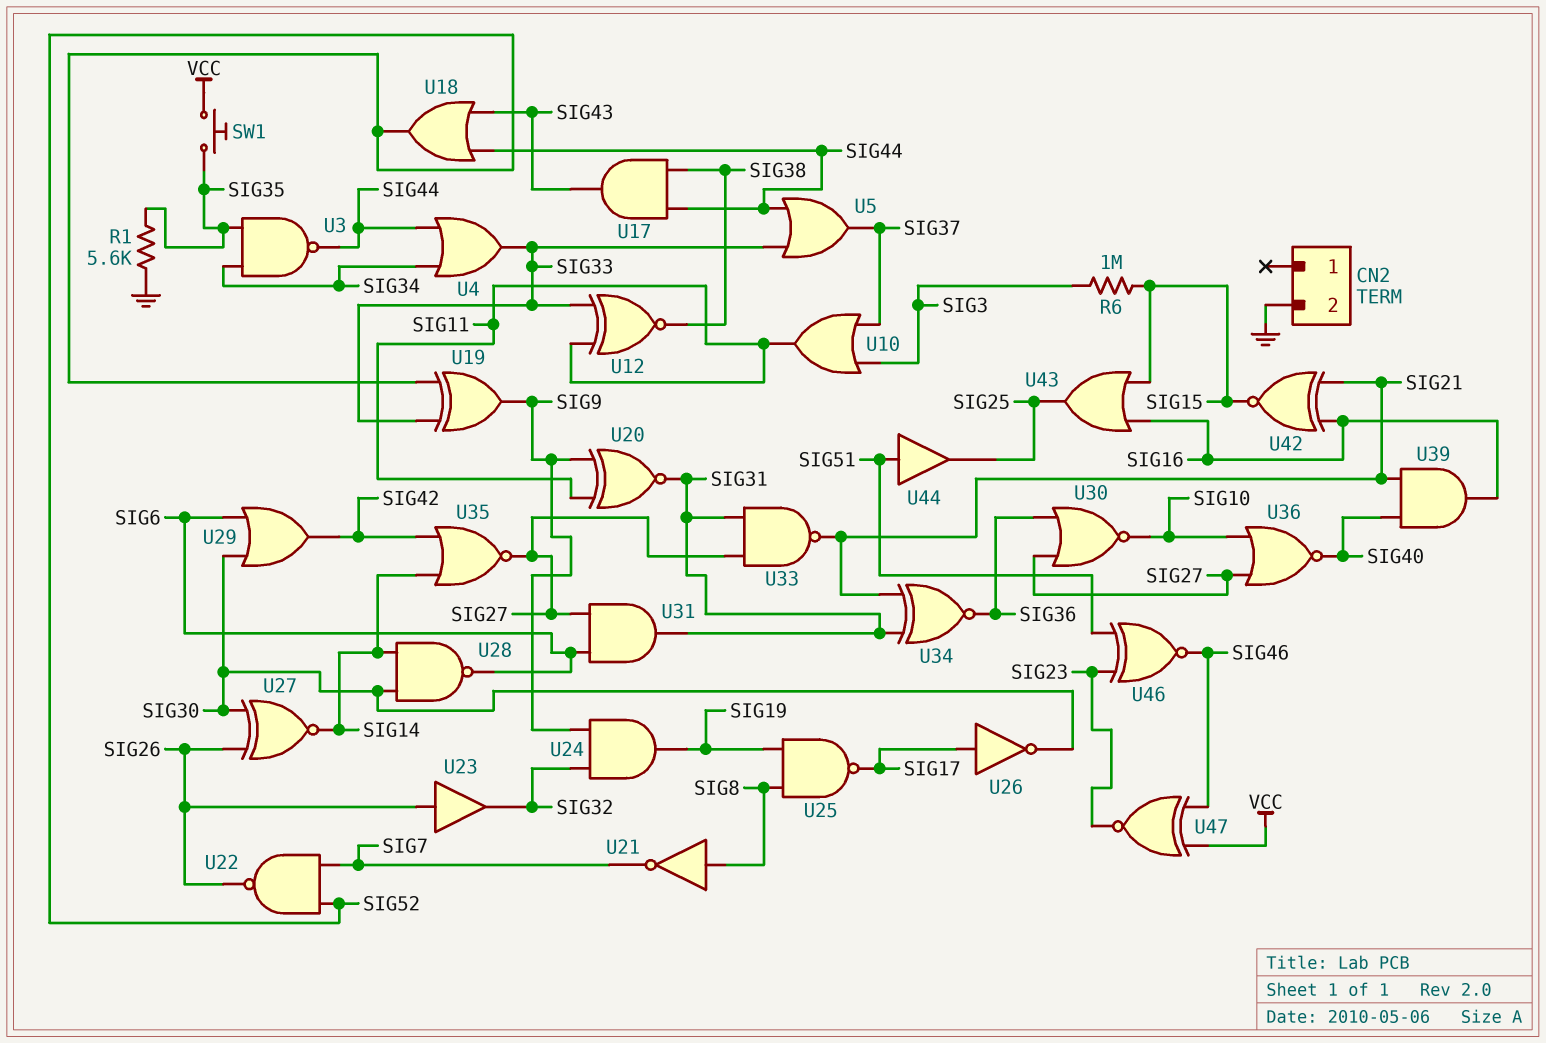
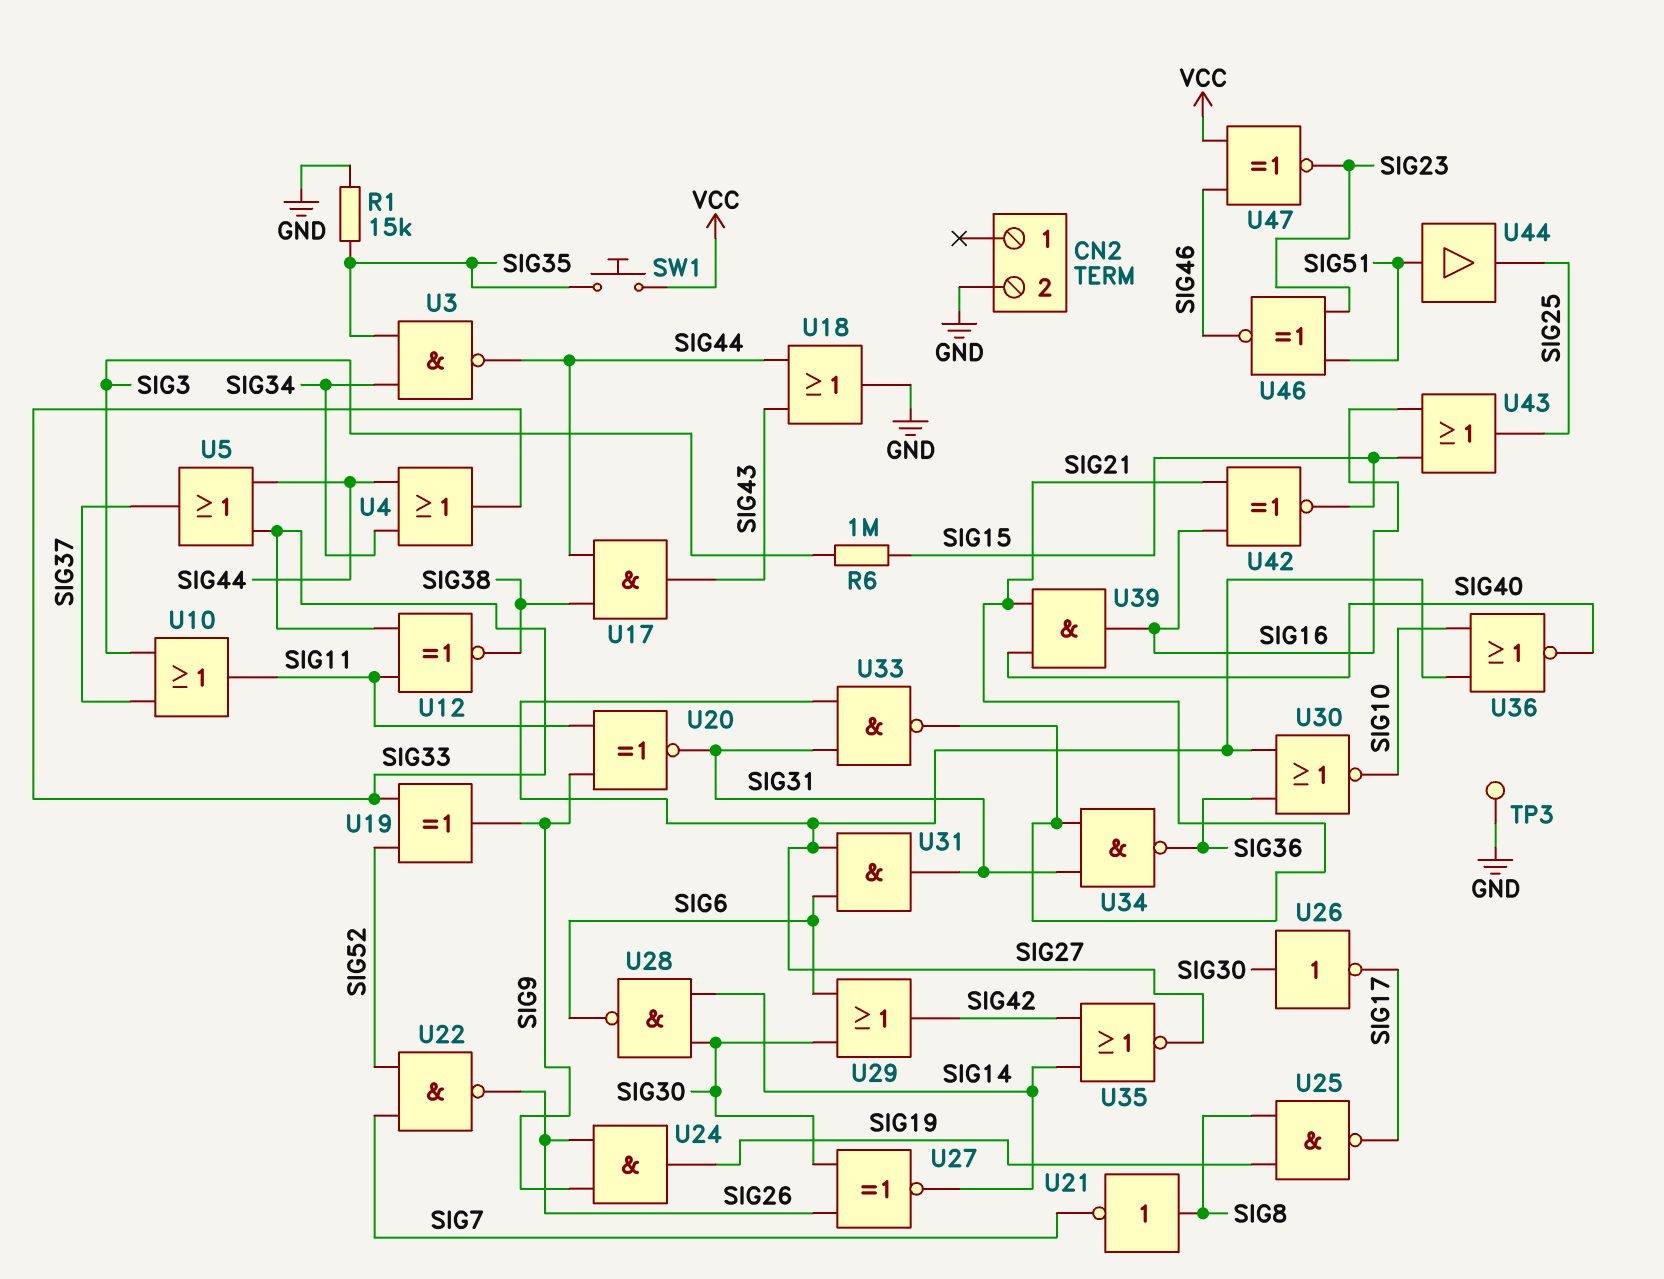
R1: 5.6k (GND, SIG35) -> 15k (GND, SIG35)
TP3: none -> test point (GND)
U18: OR (in SIG43, in SIG44, out SIG52) -> OR (in SIG43, in SIG44, out GND)
U23: buffer (in SIG26, out SIG32) -> none
U24: AND (in SIG9, in SIG32, out SIG19) -> AND (in SIG9, in SIG26, out SIG19)
U26: NOT (in SIG17, out SIG30) -> NOT (in SIG30, out SIG17)
U34: XNOR (in SIG21, in SIG31, out SIG36) -> NAND (in SIG21, in SIG31, out SIG36)

